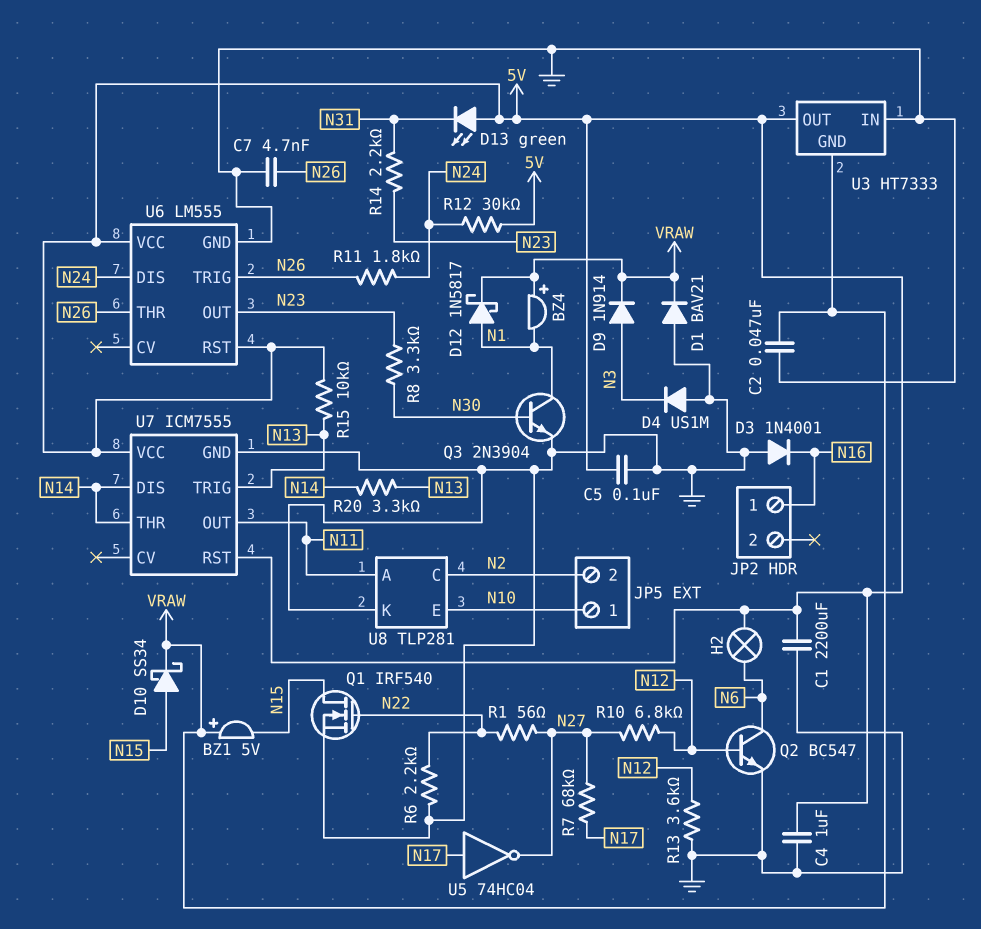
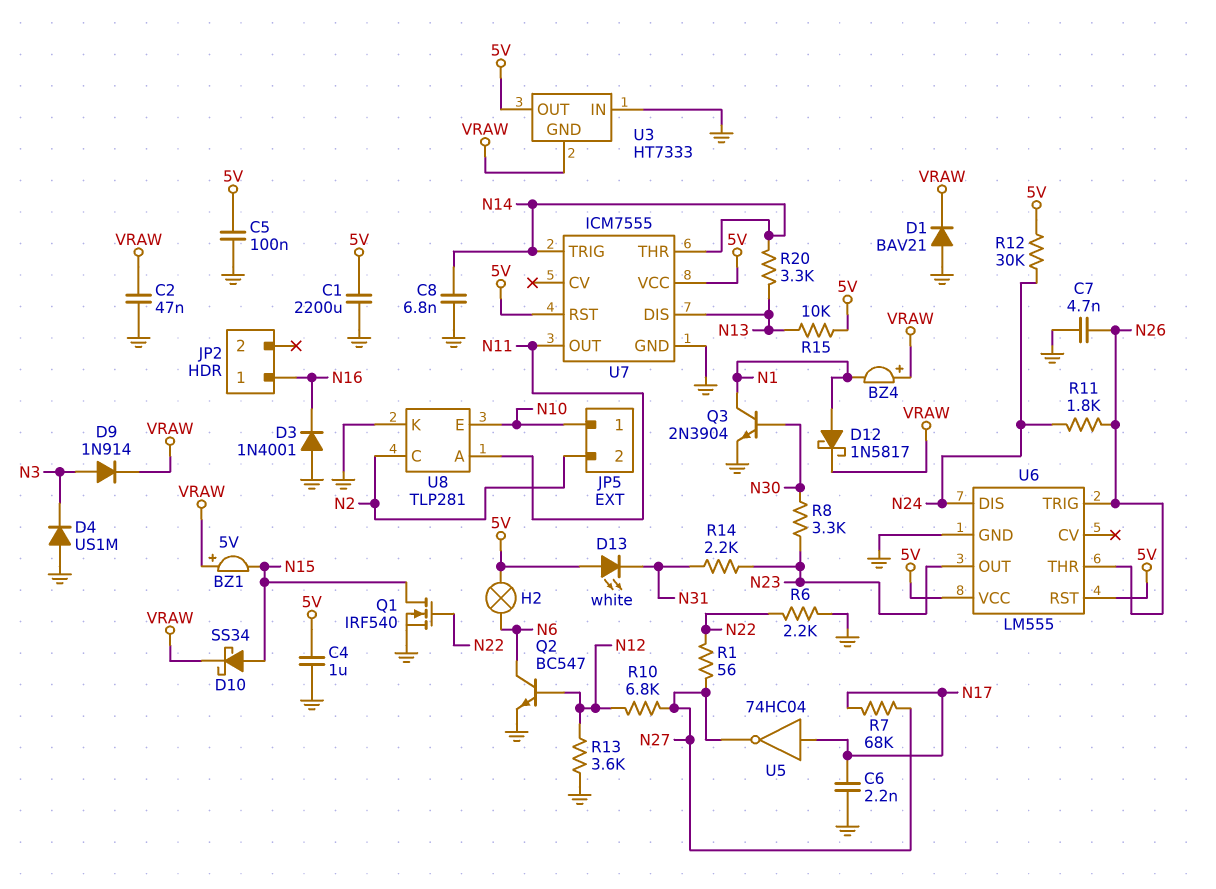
C6: none -> 2.2nF (GND, N17)
C8: none -> 6.8nF (GND, N14)
D13: LED green (A 5V, K N31) -> LED white (A 5V, K N31)
U7 pin DIS: N14 -> N13
U7 pin TRIG: N13 -> N14

